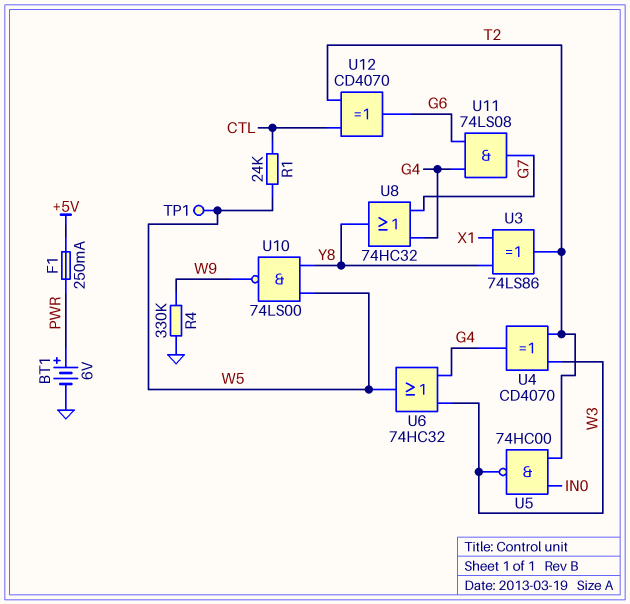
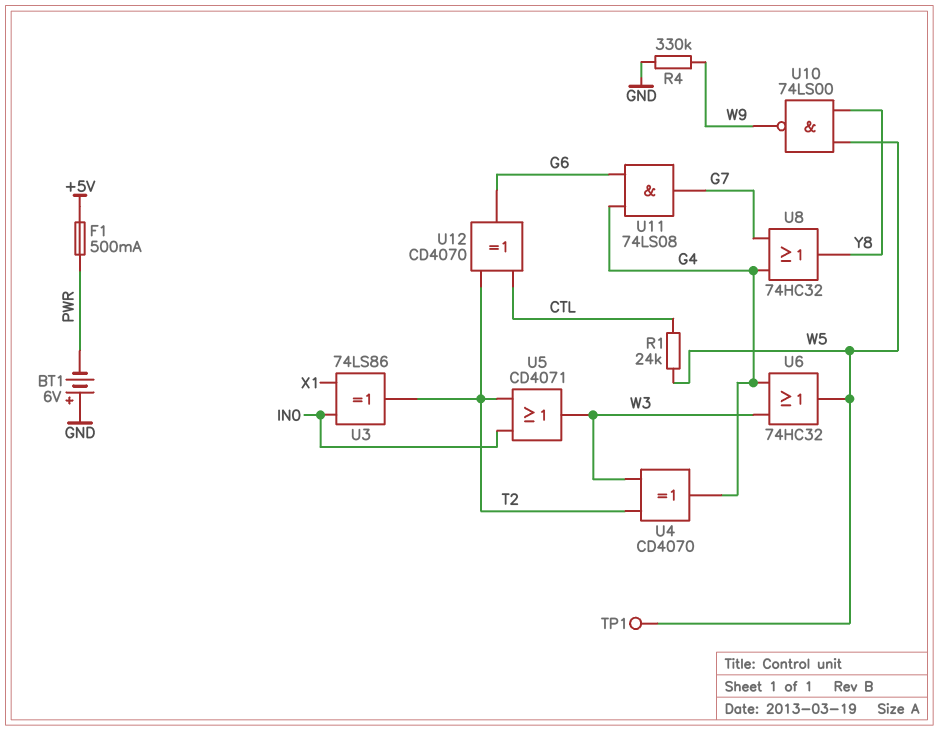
BT1: 6V (plus PWR, minus GND) -> 6V (plus GND, minus PWR)
F1: 250mA (+5V, PWR) -> 500mA (+5V, PWR)
U3: XOR 74LS86 (in X1, in Y8, out T2) -> XOR 74LS86 (in IN0, in X1, out T2)
U5: NAND 74HC00 (in IN0, in T2, out W3) -> OR CD4071 (in IN0, in T2, out W3)

